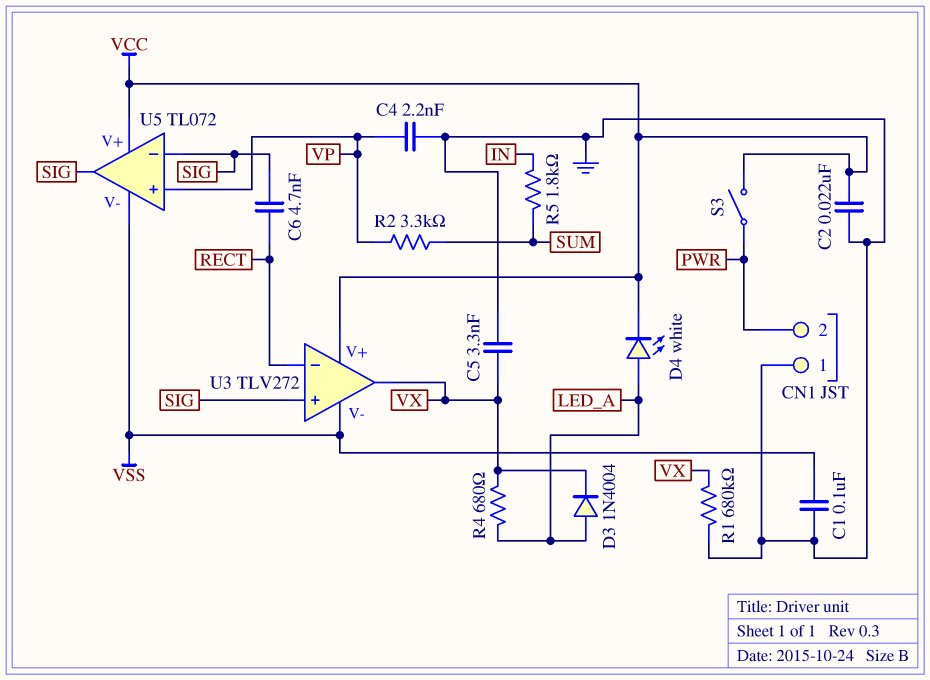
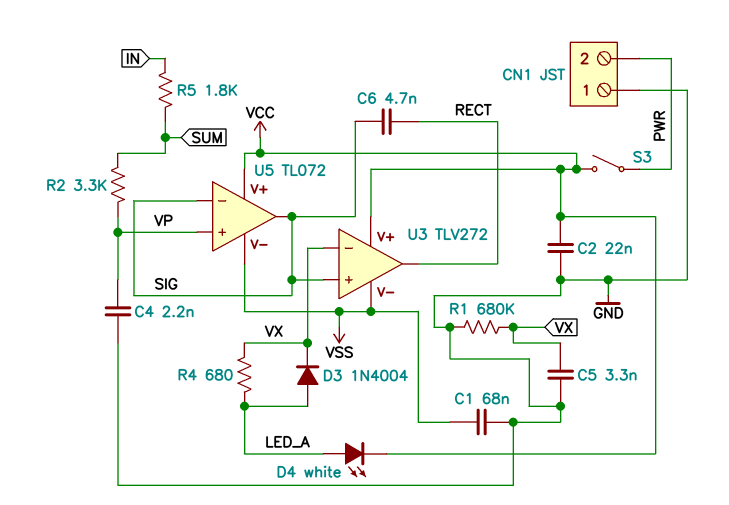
C1: 100nF (GND, VSS) -> 68nF (GND, VSS)
U3 pin in-: RECT -> VX
U3 pin out: VX -> RECT

